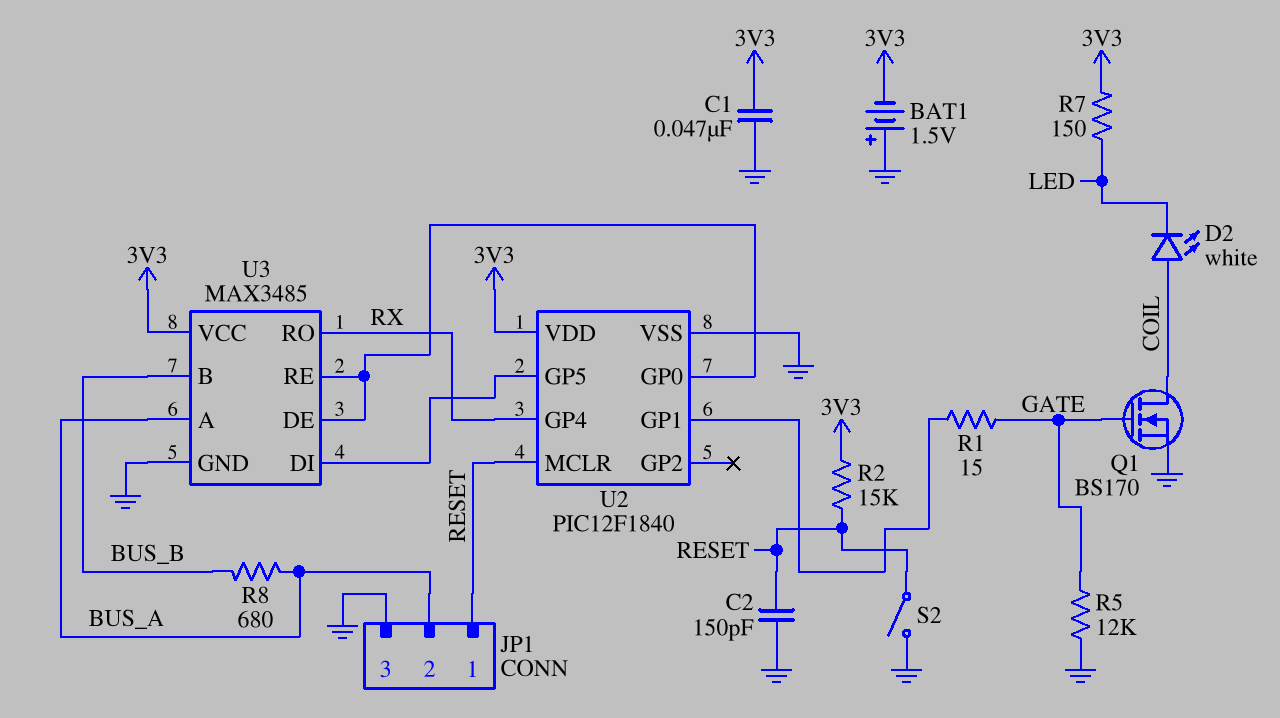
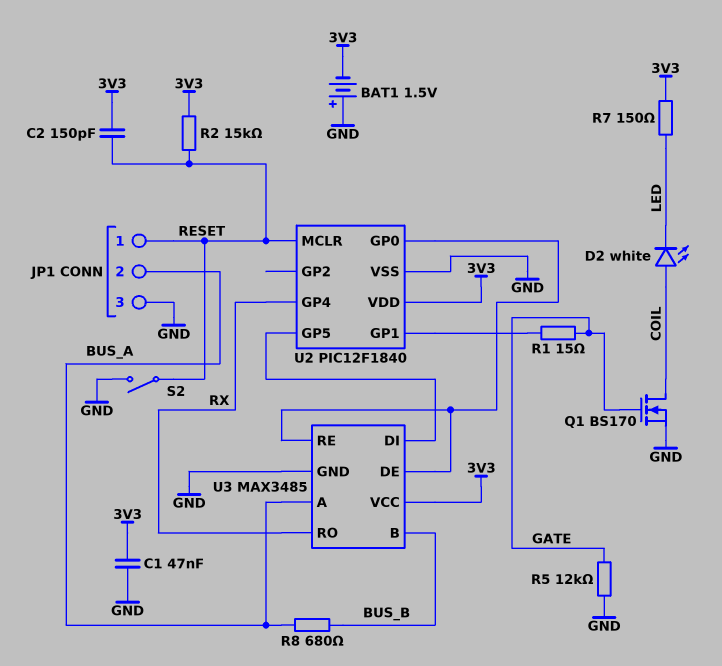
C2: 150pF (GND, RESET) -> 150pF (3V3, RESET)

